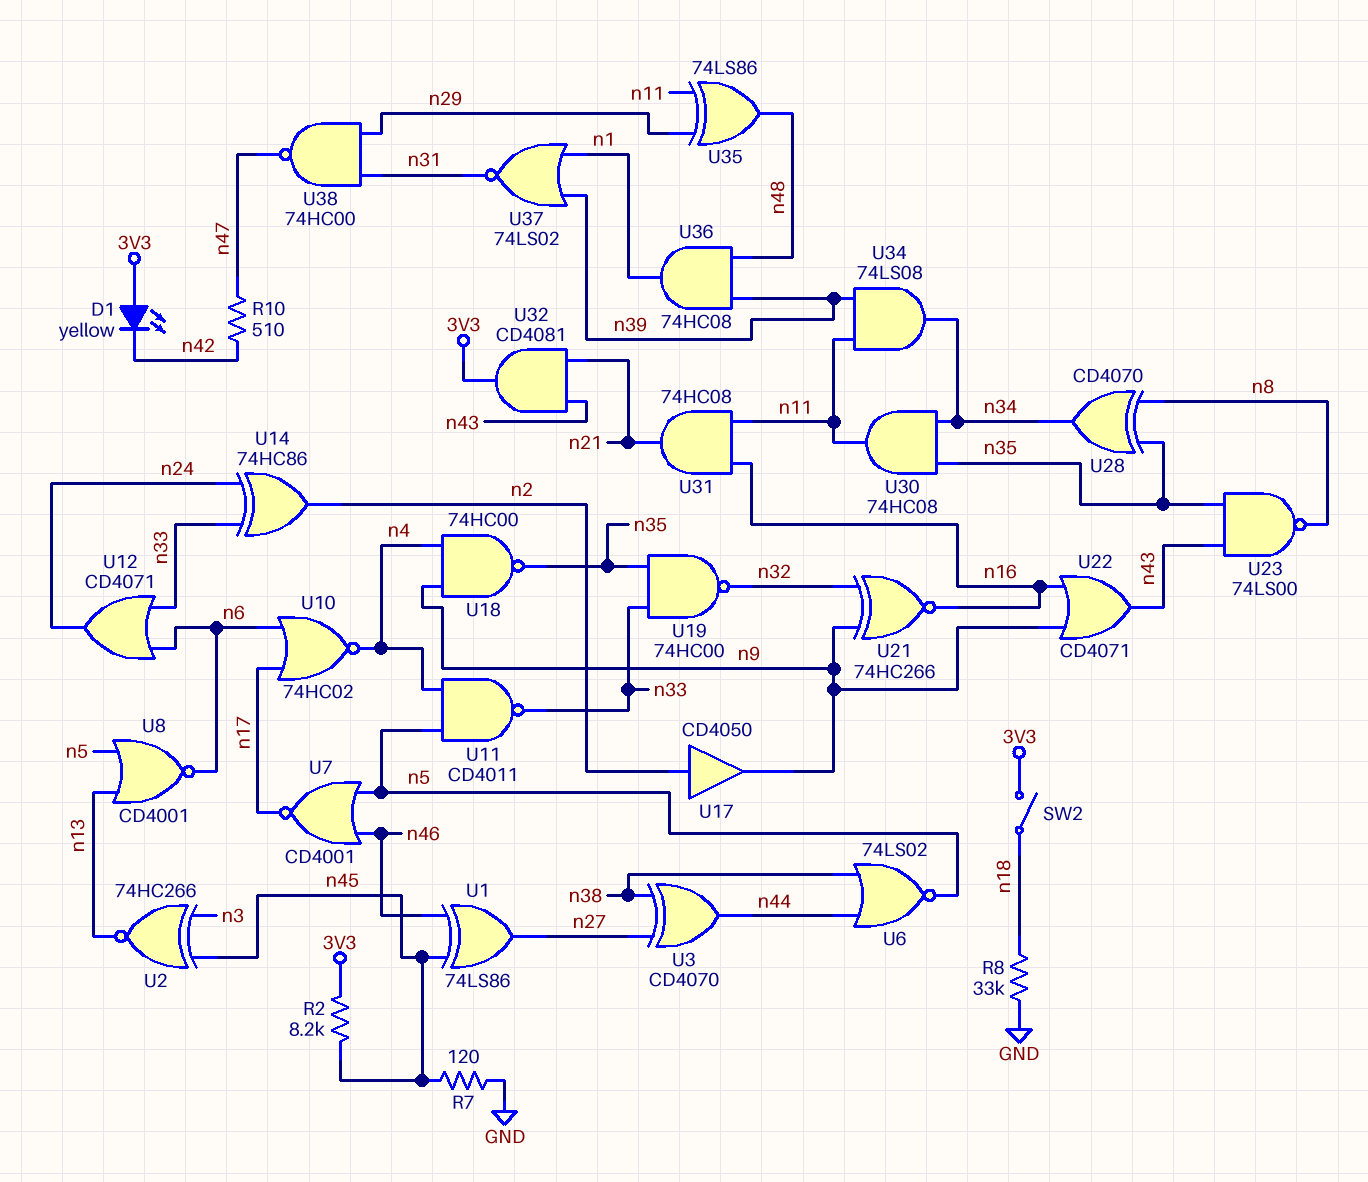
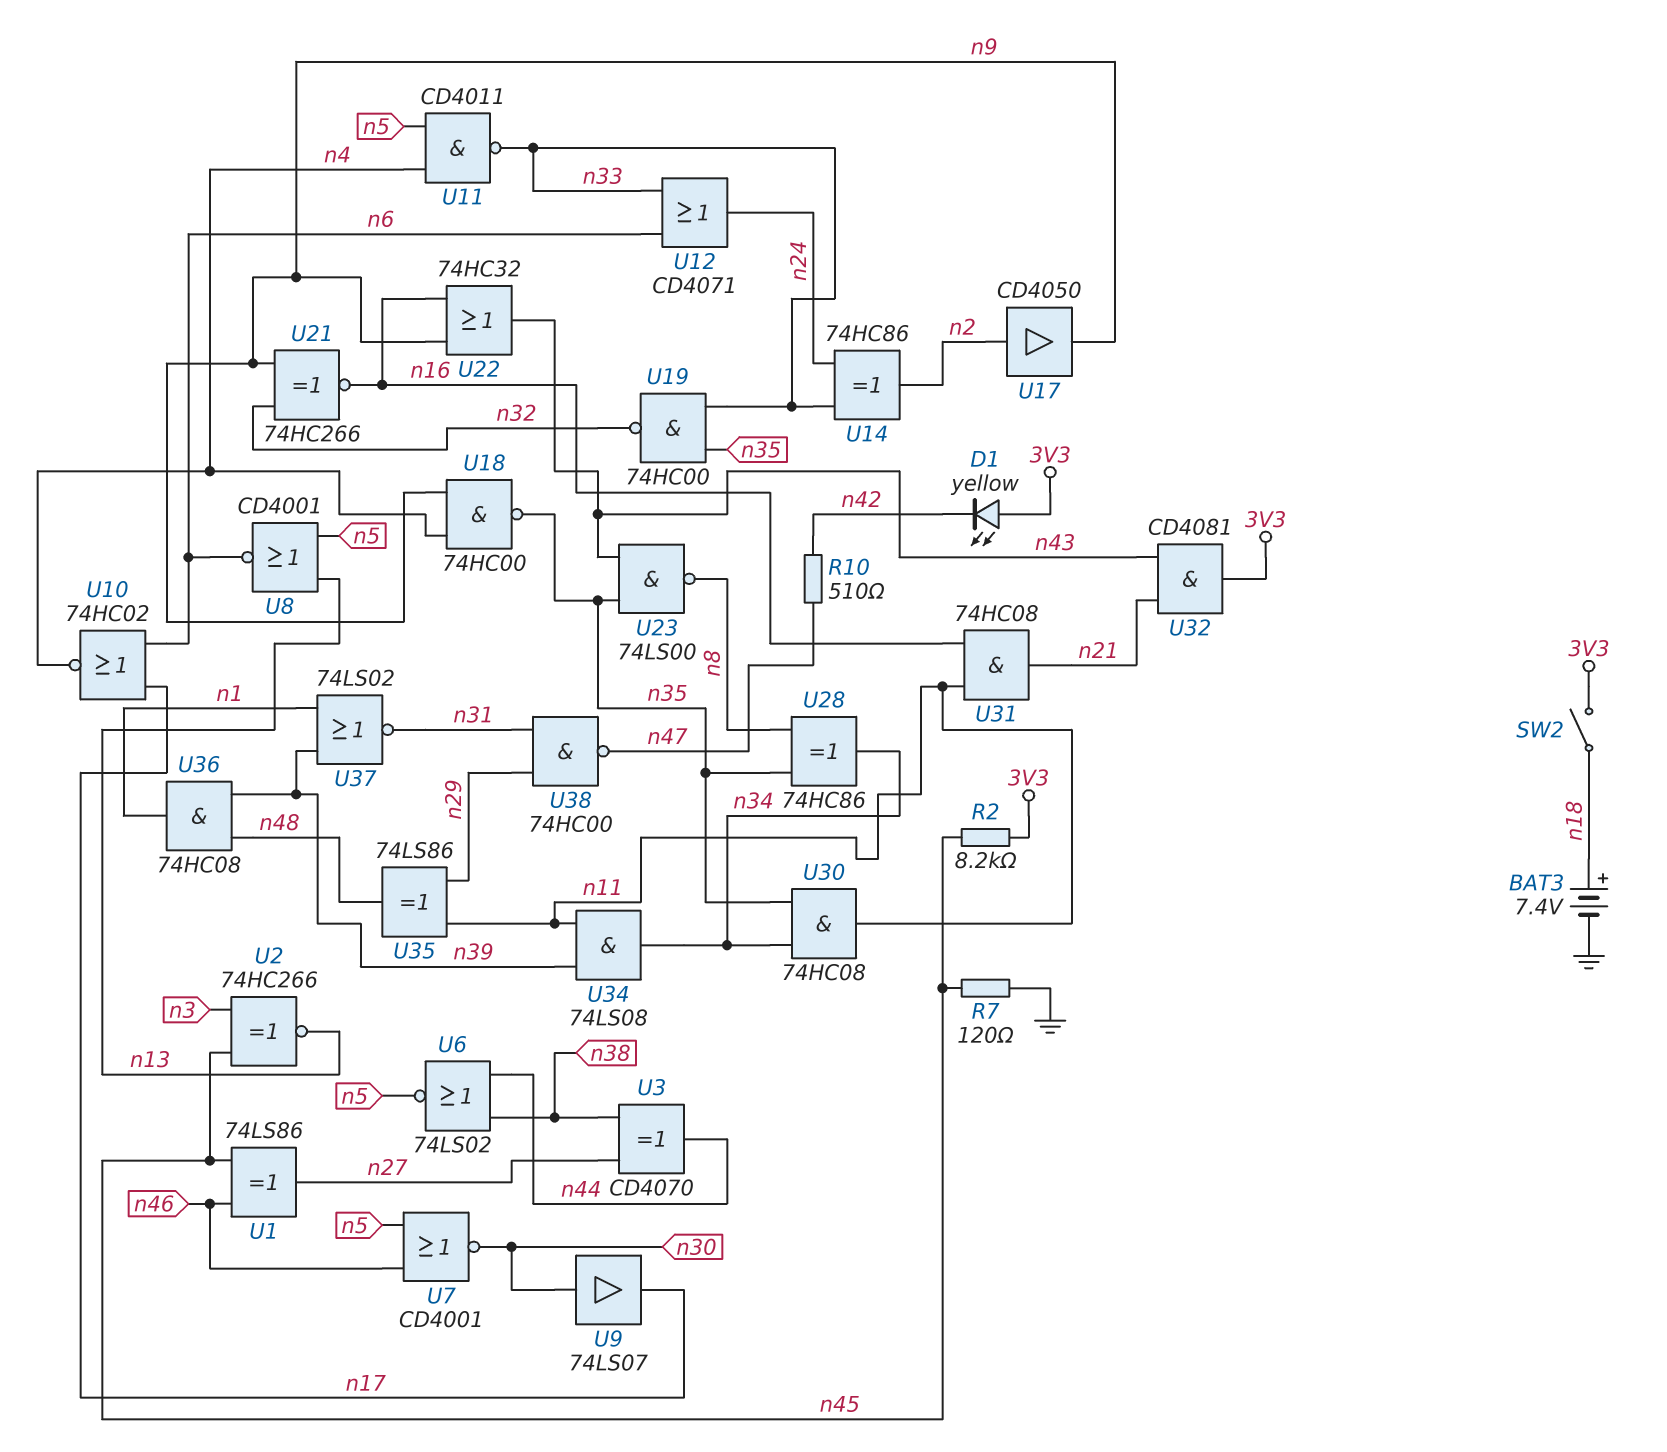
BAT3: none -> 7.4V (plus n18, minus GND)
R8: 33k (GND, n18) -> none
U7: NOR CD4001 (in n5, in n46, out n17) -> NOR CD4001 (in n5, in n46, out n30)
U9: none -> buffer 74LS07 (in n30, out n17)
U22: OR CD4071 (in n9, in n16, out n43) -> OR 74HC32 (in n9, in n16, out n43)
U28: XOR CD4070 (in n8, in n35, out n34) -> XOR 74HC86 (in n8, in n35, out n34)

